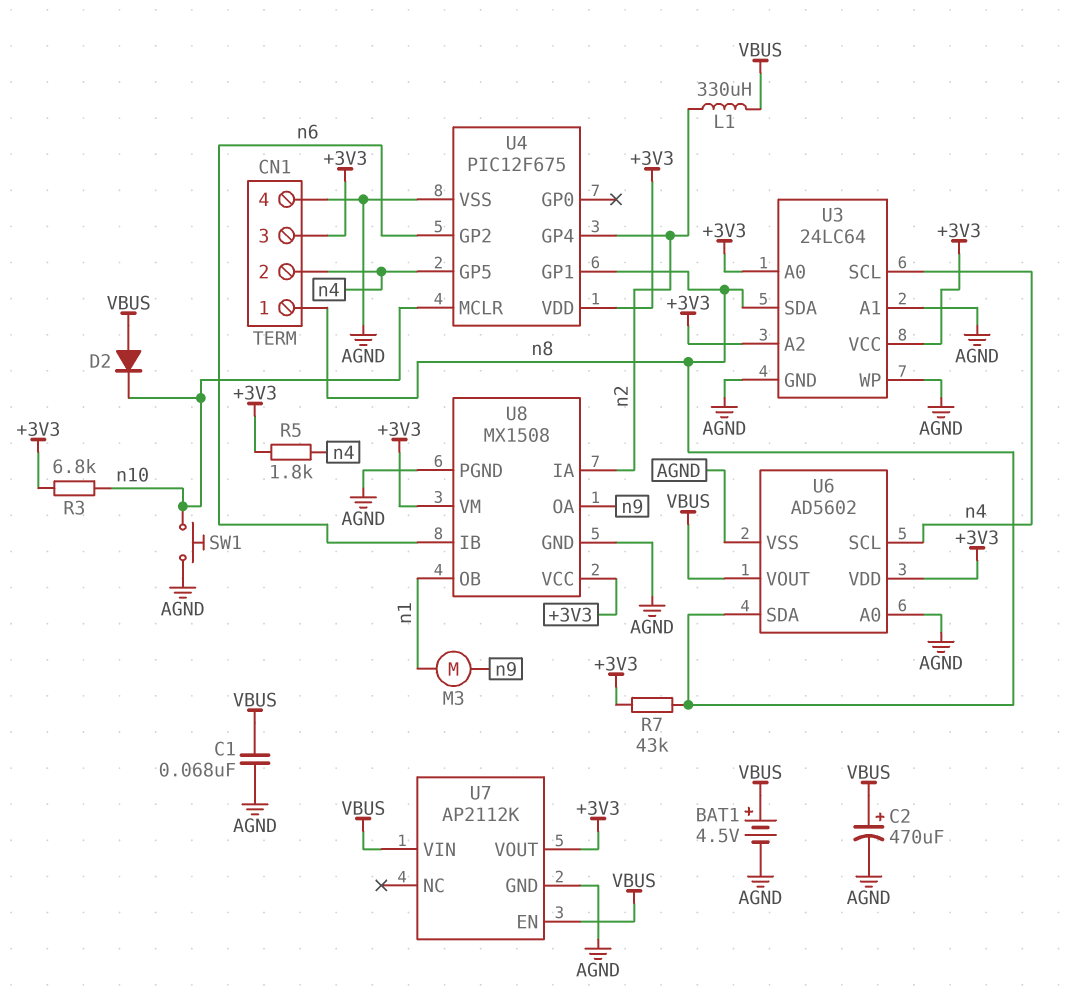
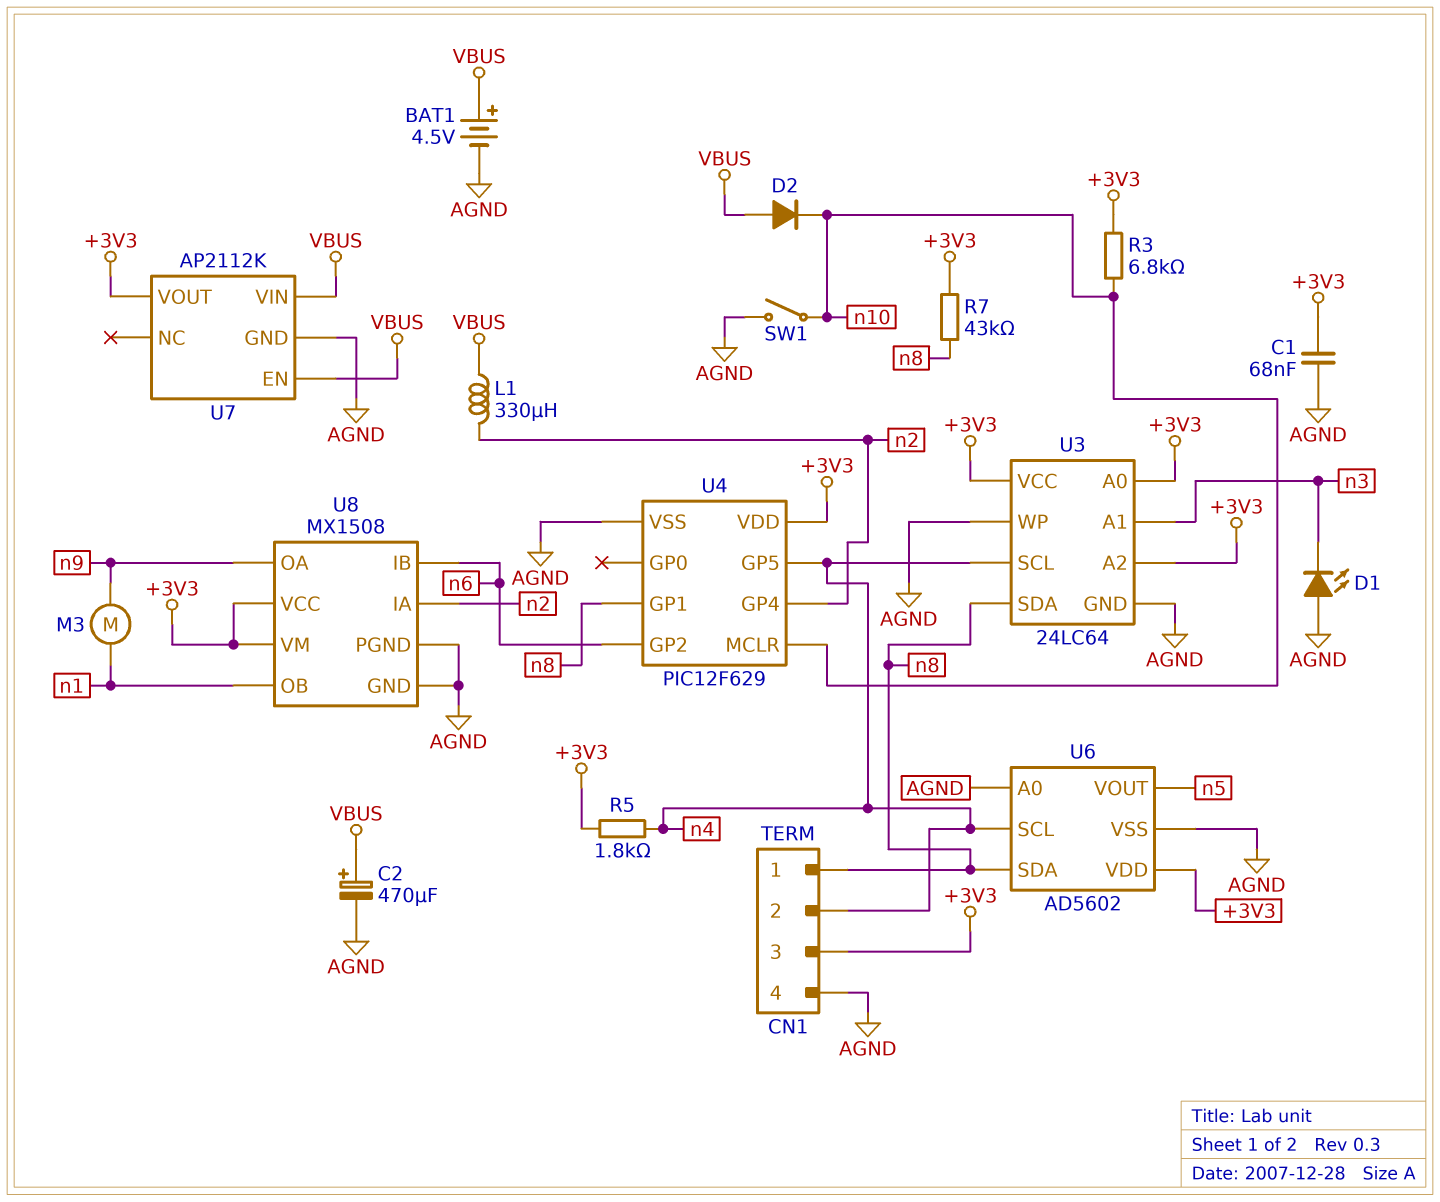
C1: 68nF (AGND, VBUS) -> 68nF (+3V3, AGND)
D1: none -> LED (A AGND, K n3)
SW1: button (AGND, n10) -> switch (AGND, n10)
U3 pin A1: AGND -> n3
U4: PIC12F675 -> PIC12F629
U6 pin VOUT: VBUS -> n5

